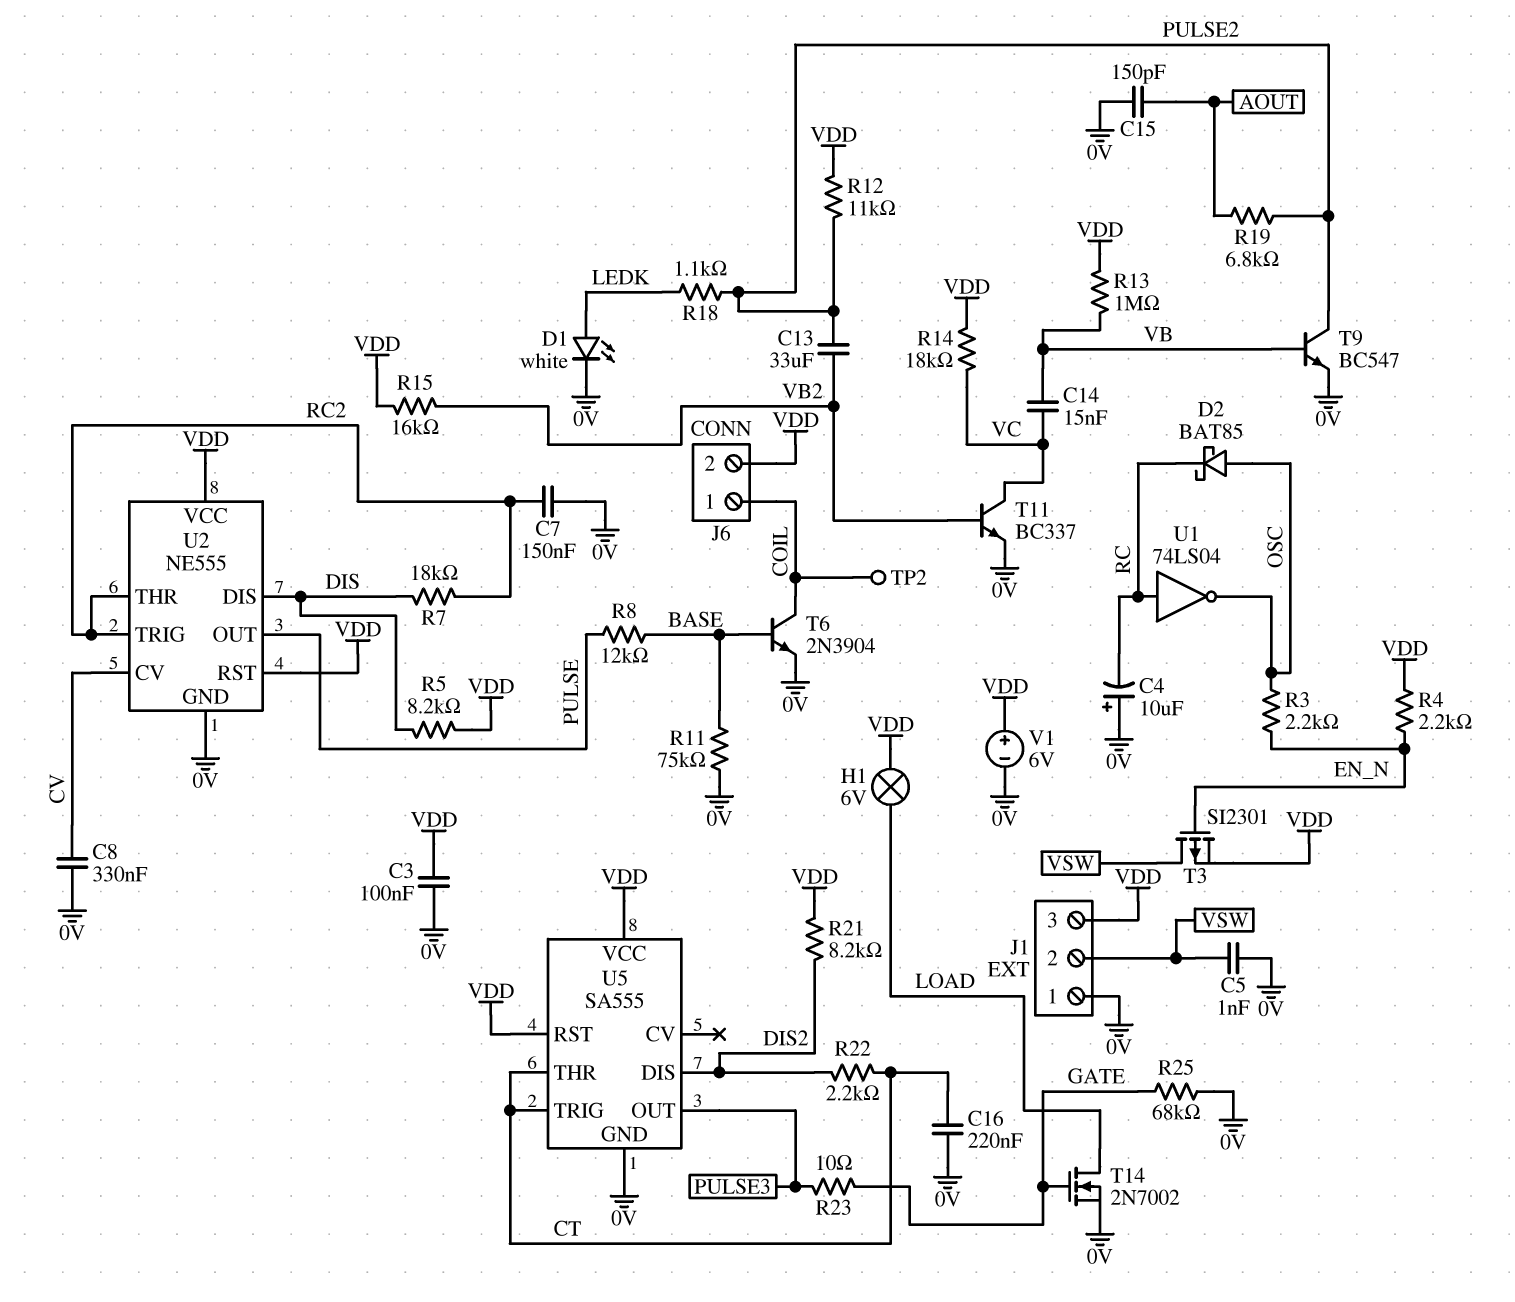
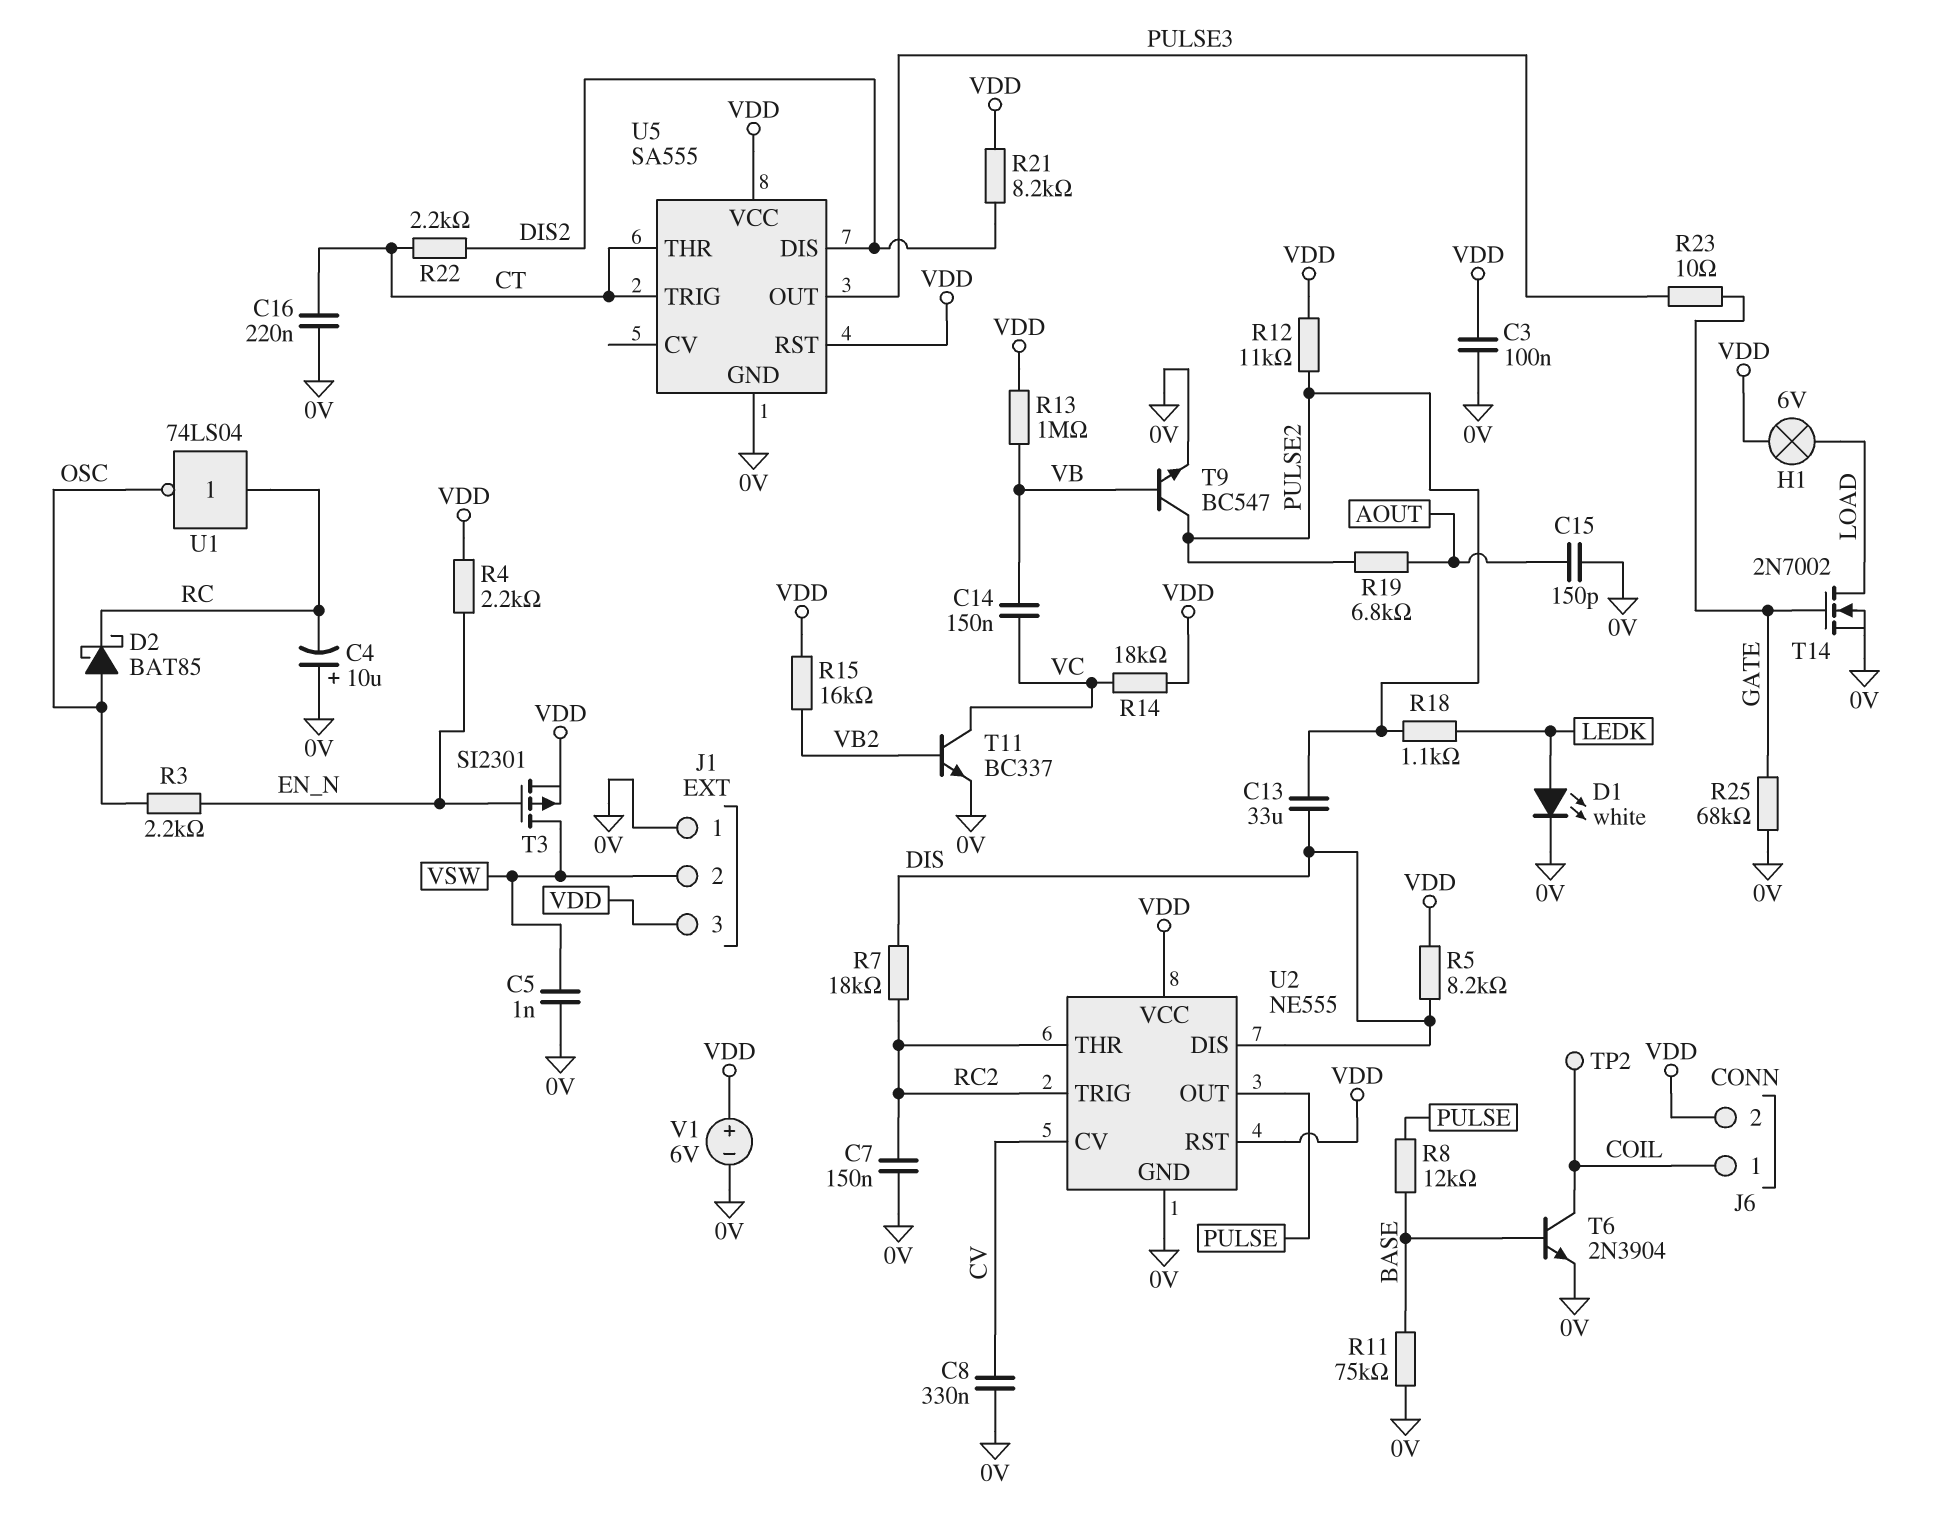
C13: 33uF (PULSE2, VB2) -> 33uF (DIS, PULSE2)
C14: 15nF (VB, VC) -> 150nF (VB, VC)

